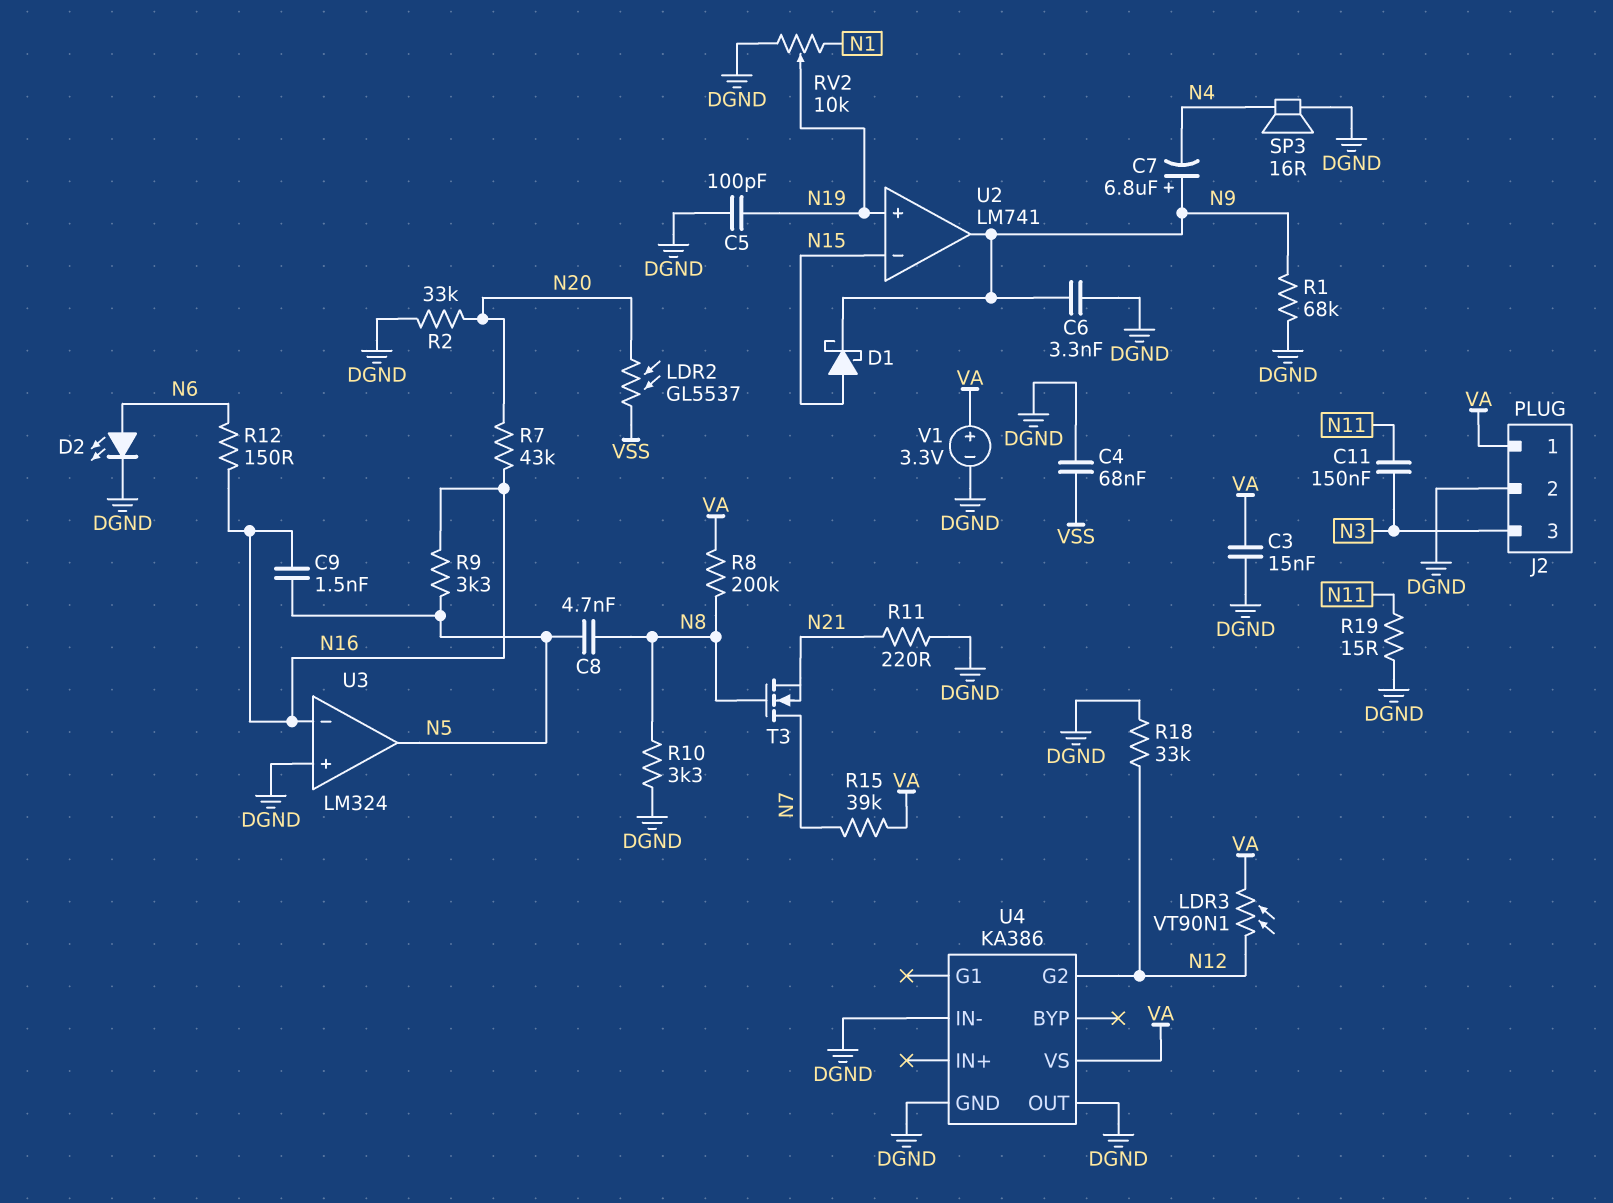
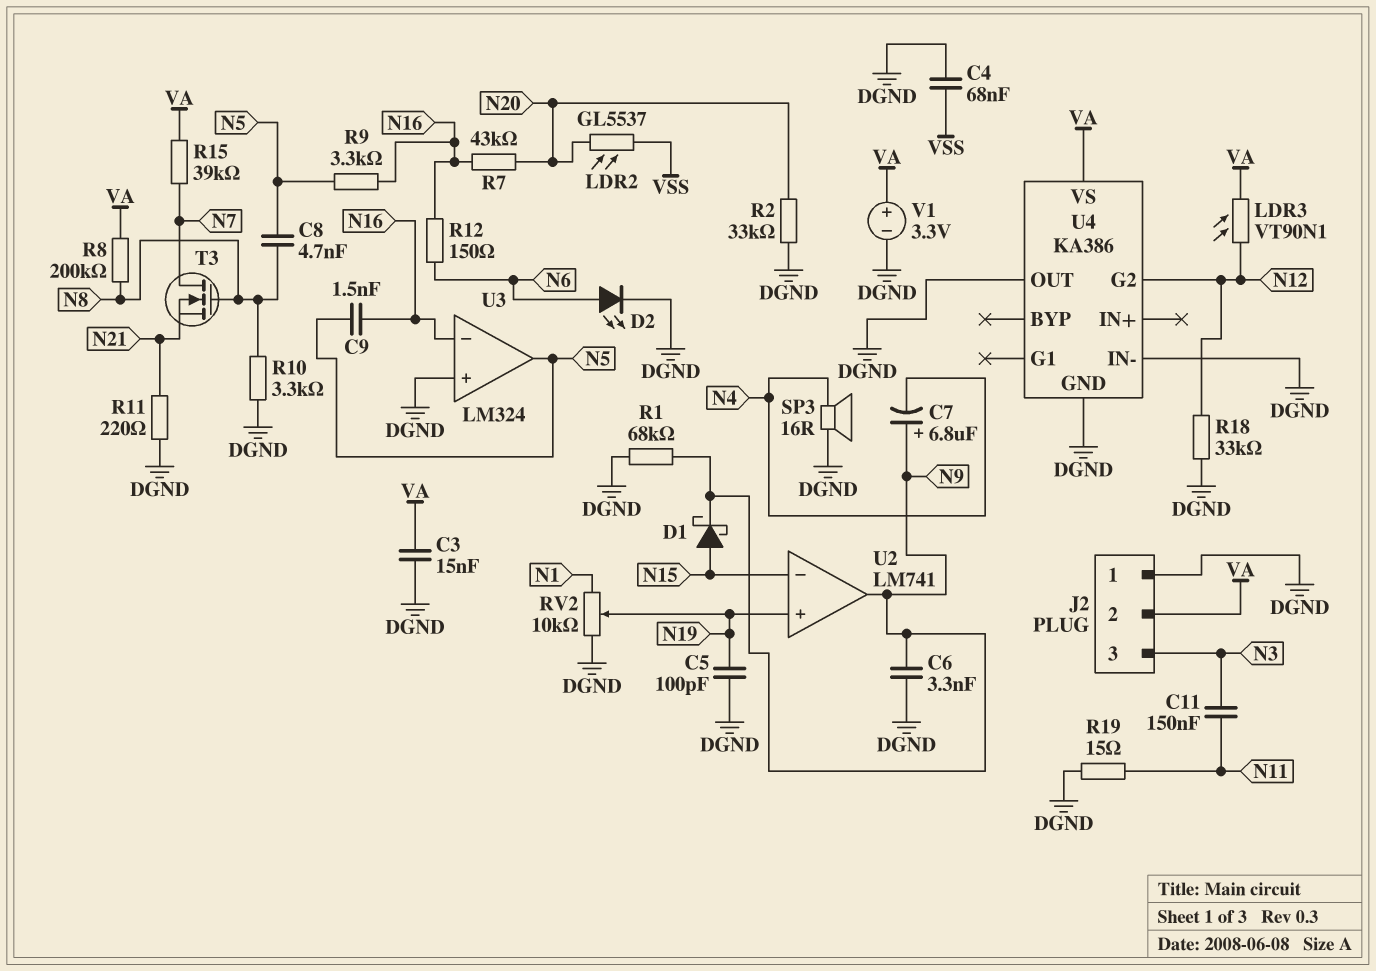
J2 pin 1: VA -> DGND
J2 pin 2: DGND -> VA

